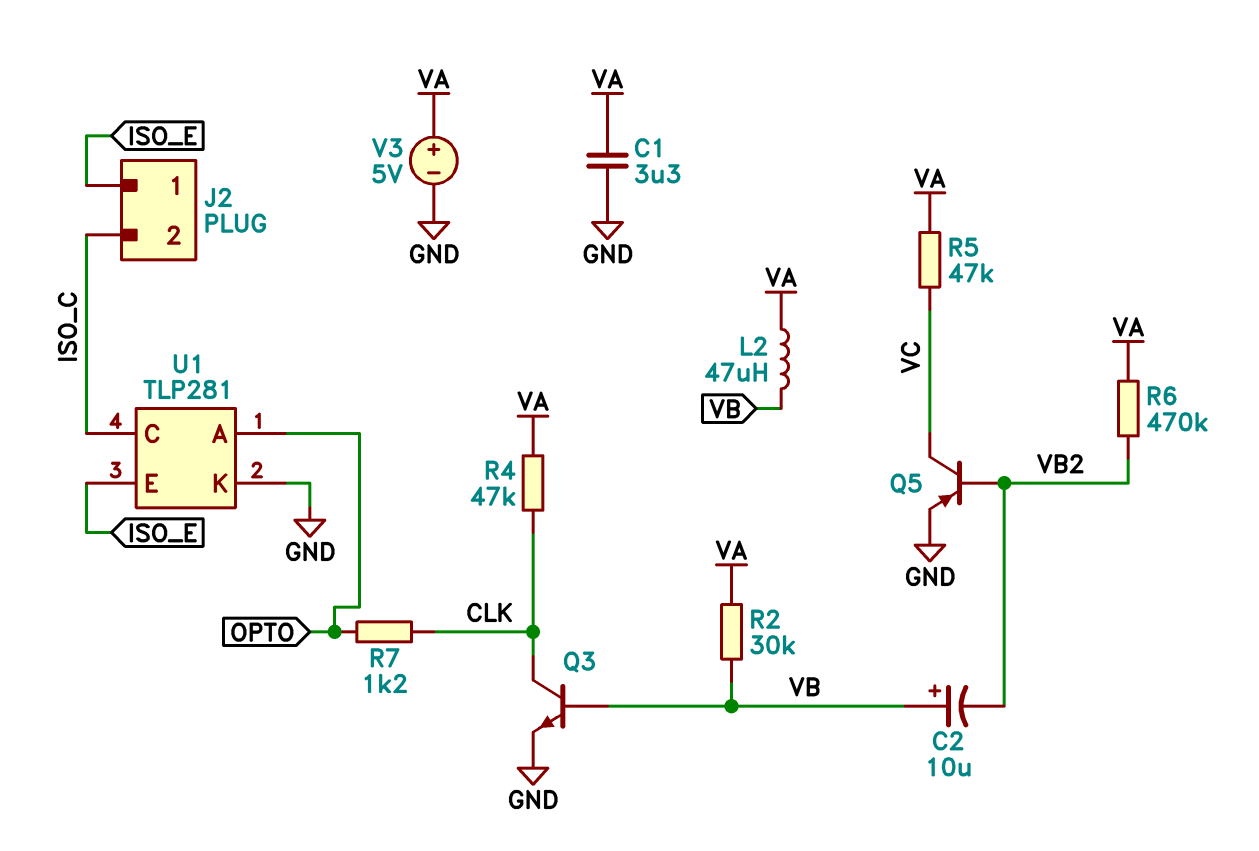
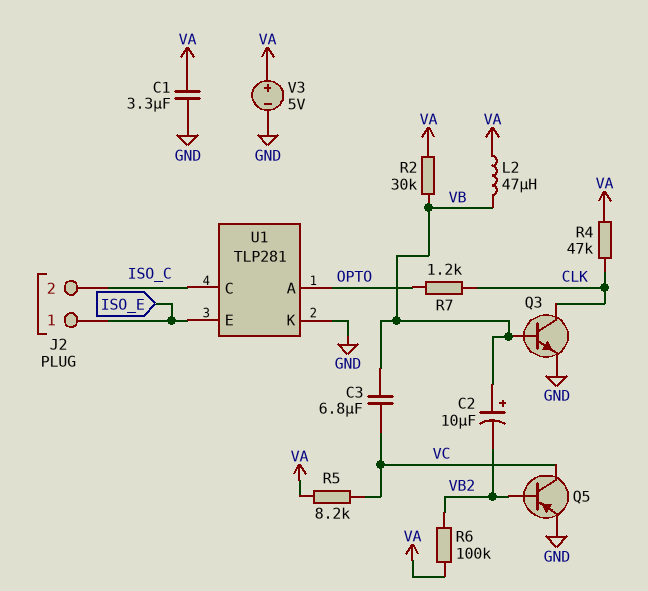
C3: none -> 6.8uF (VB, VC)
R5: 47k (VA, VC) -> 8.2k (VA, VC)
R6: 470k (VA, VB2) -> 100k (VA, VB2)

